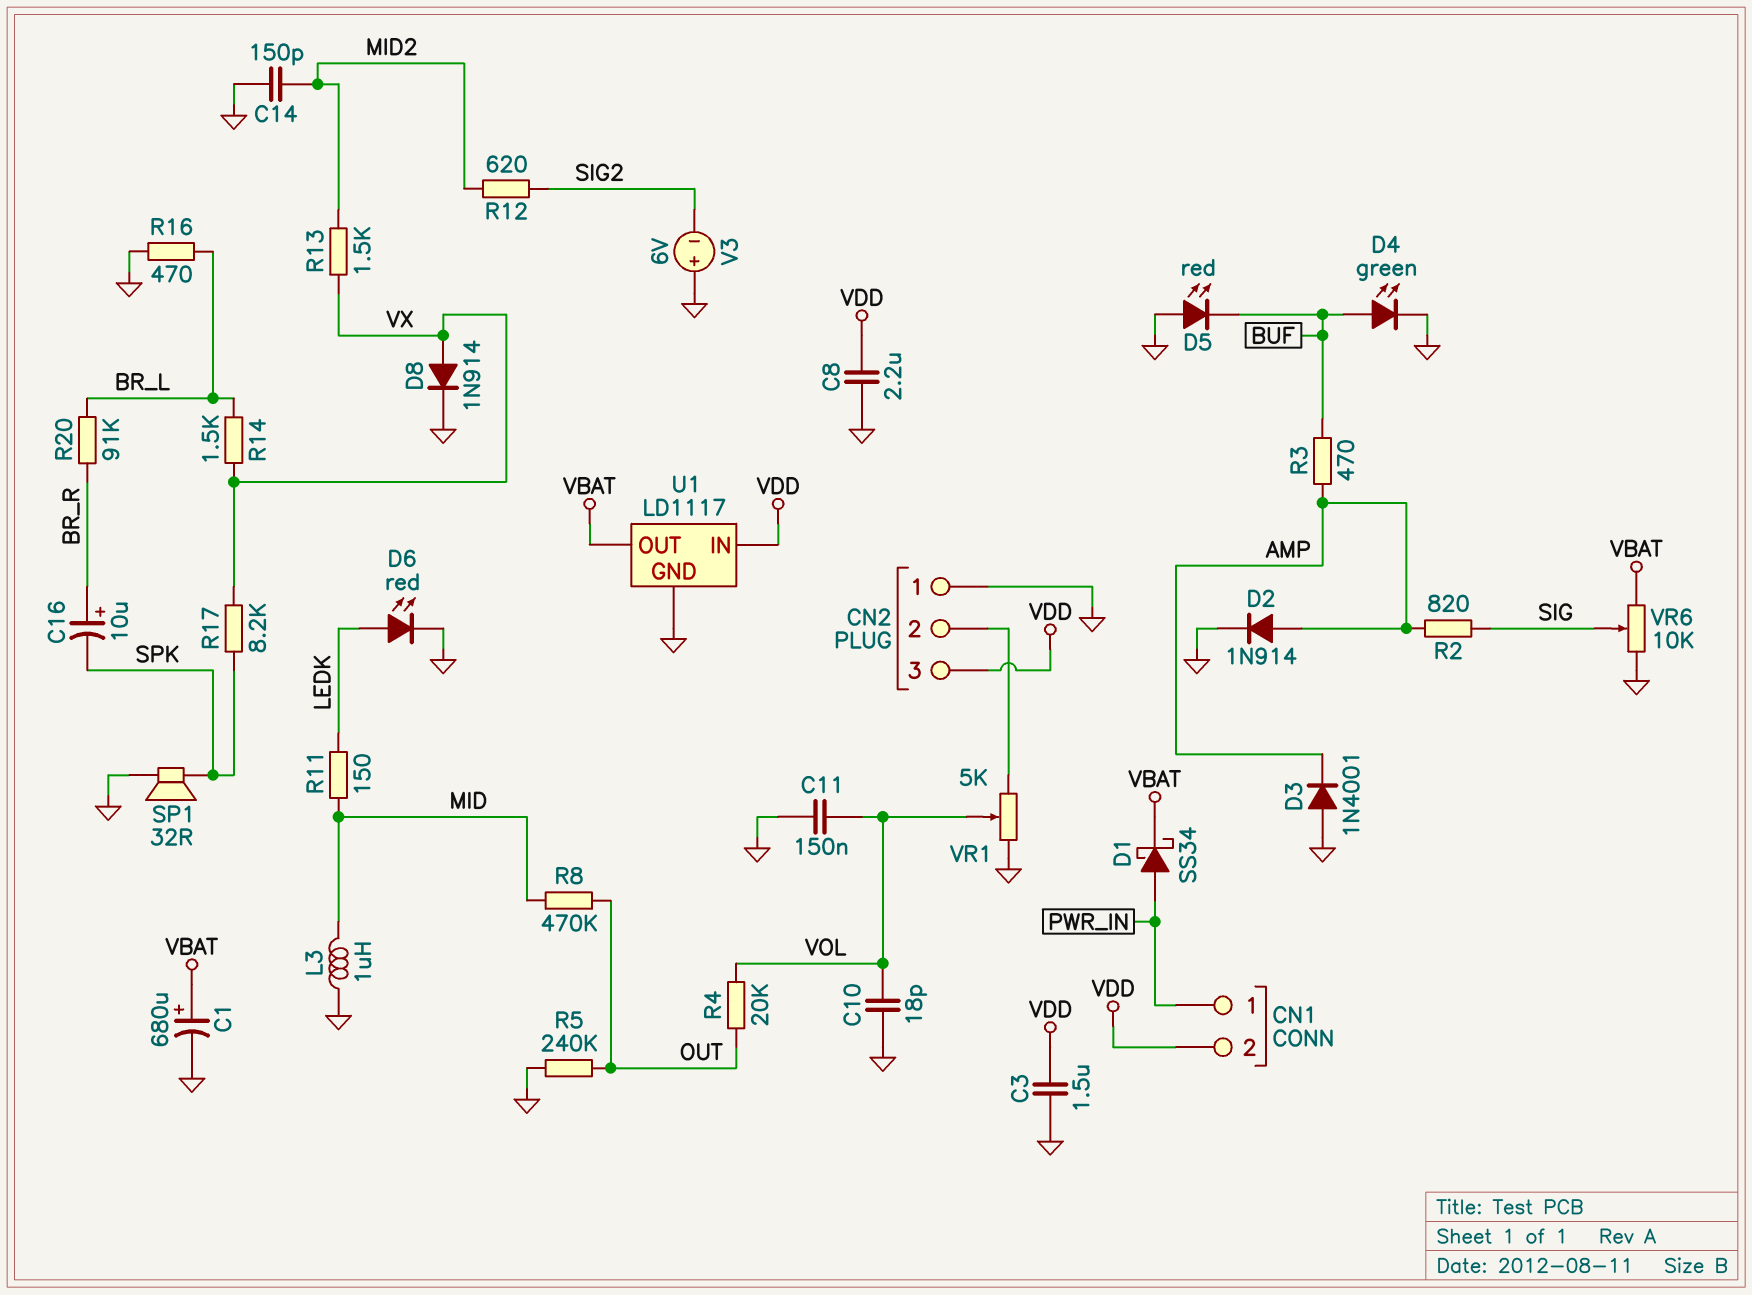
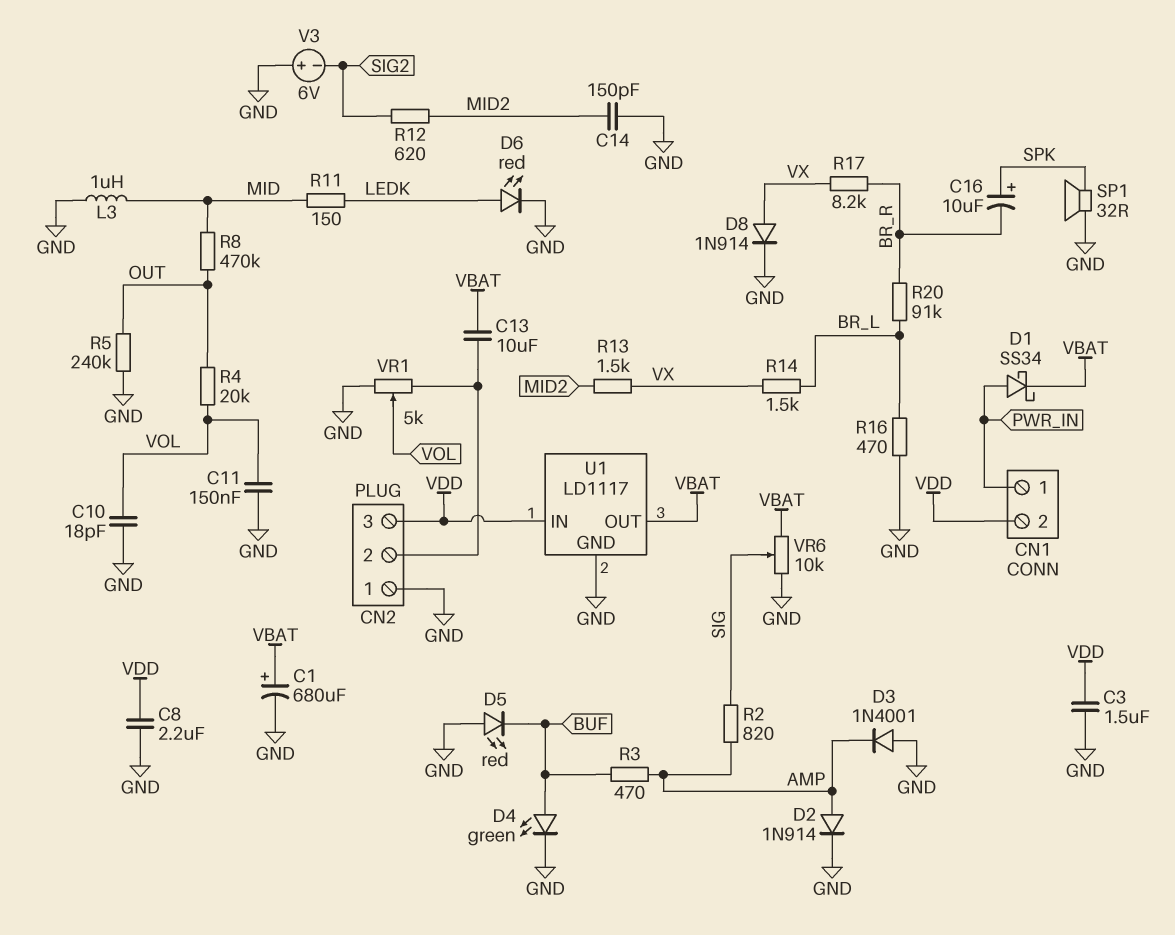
C13: none -> 10uF (CN2/2, VBAT)
C16: 10uF (plus BR_R, minus SPK) -> 10uF (plus SPK, minus BR_R)
R17: 8.2k (SPK, VX) -> 8.2k (BR_R, VX)

